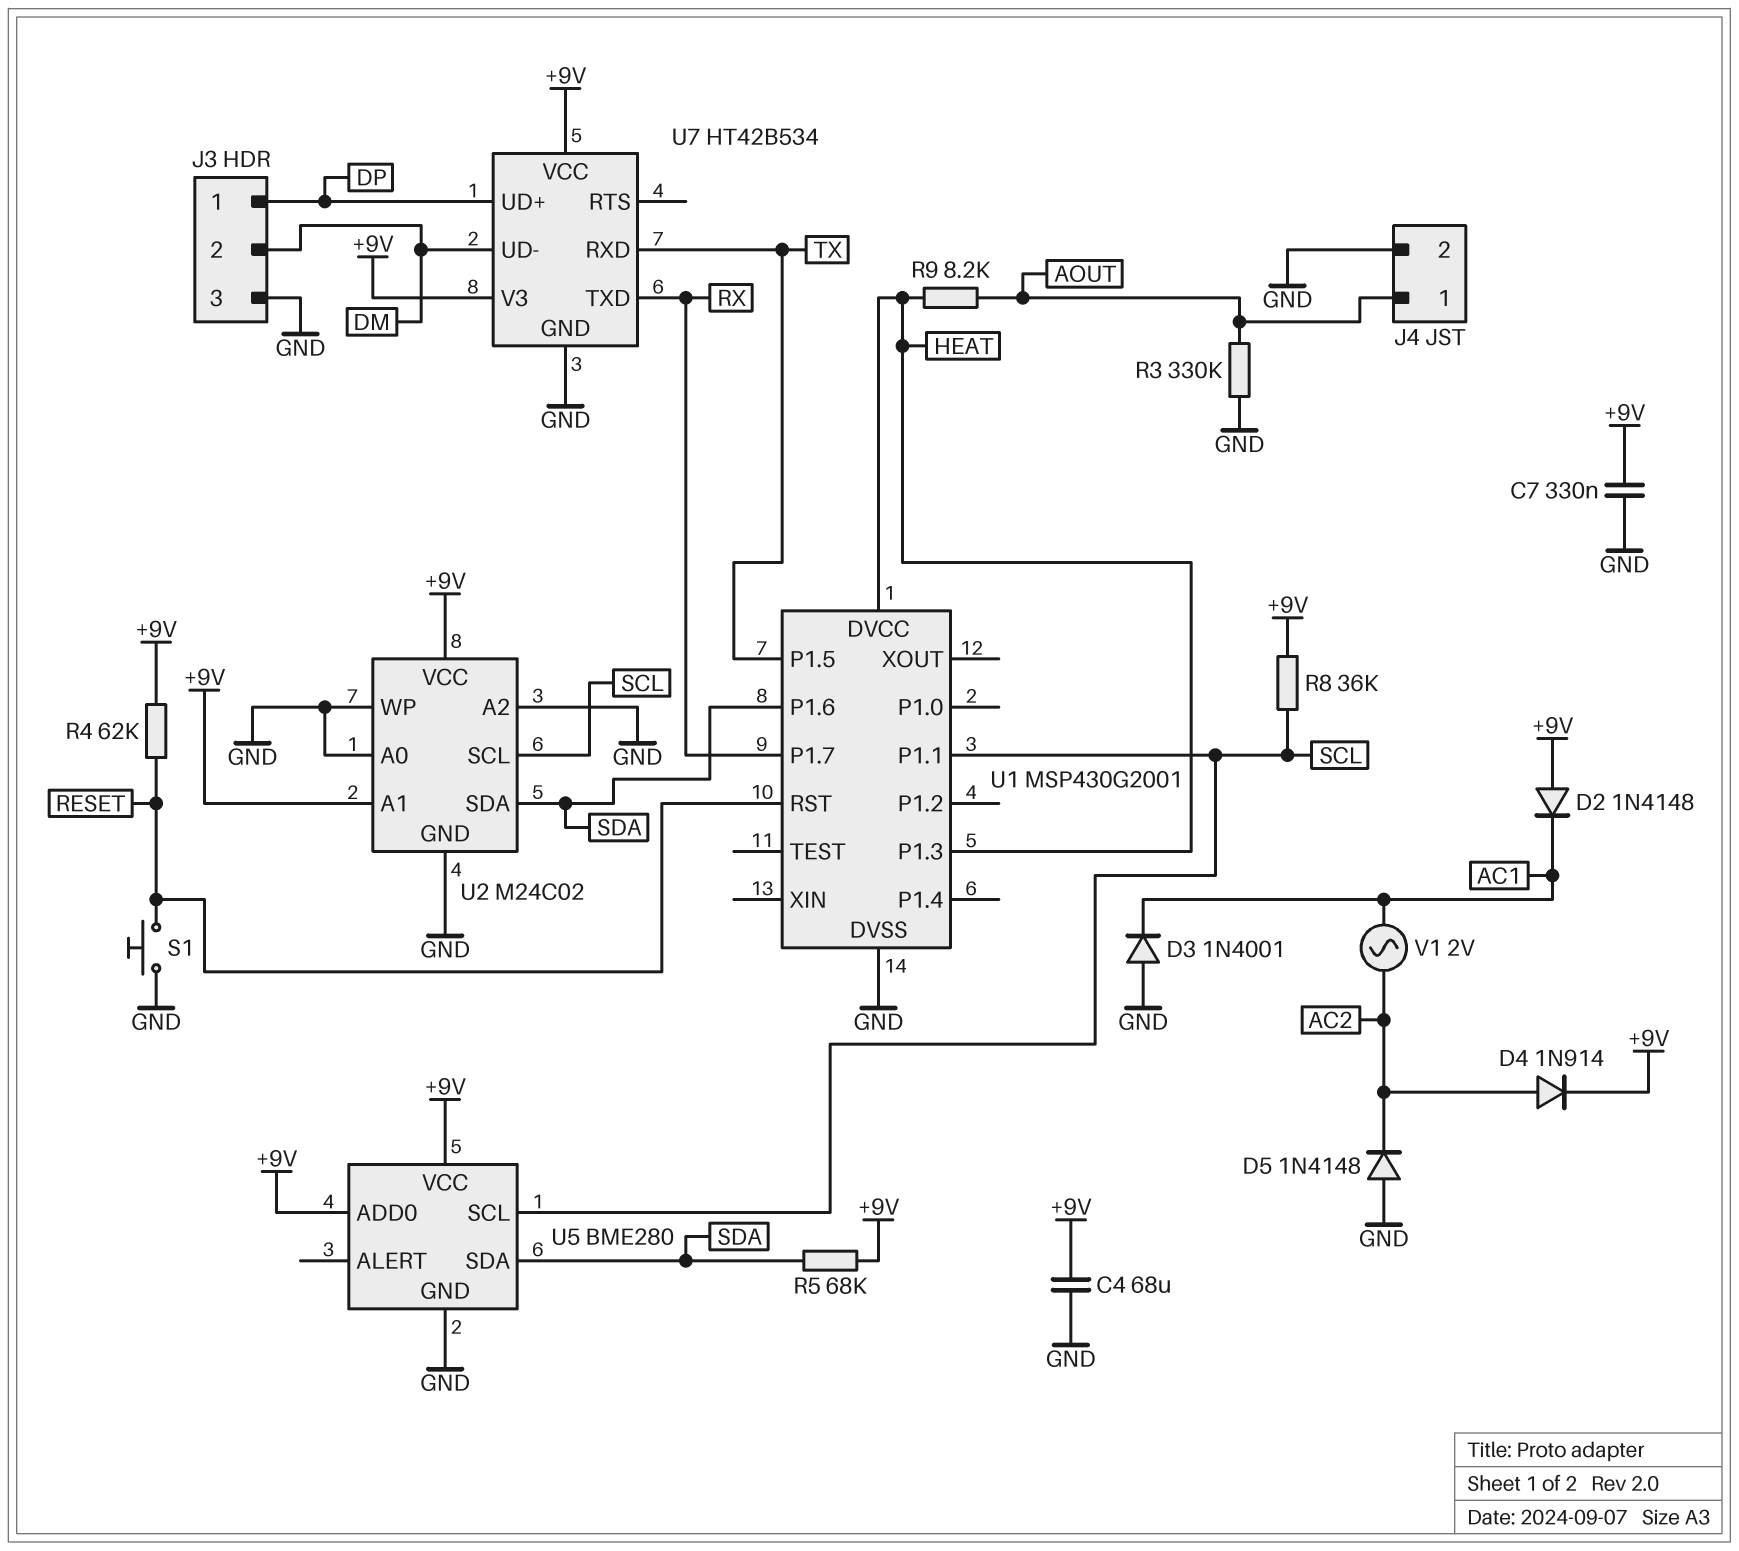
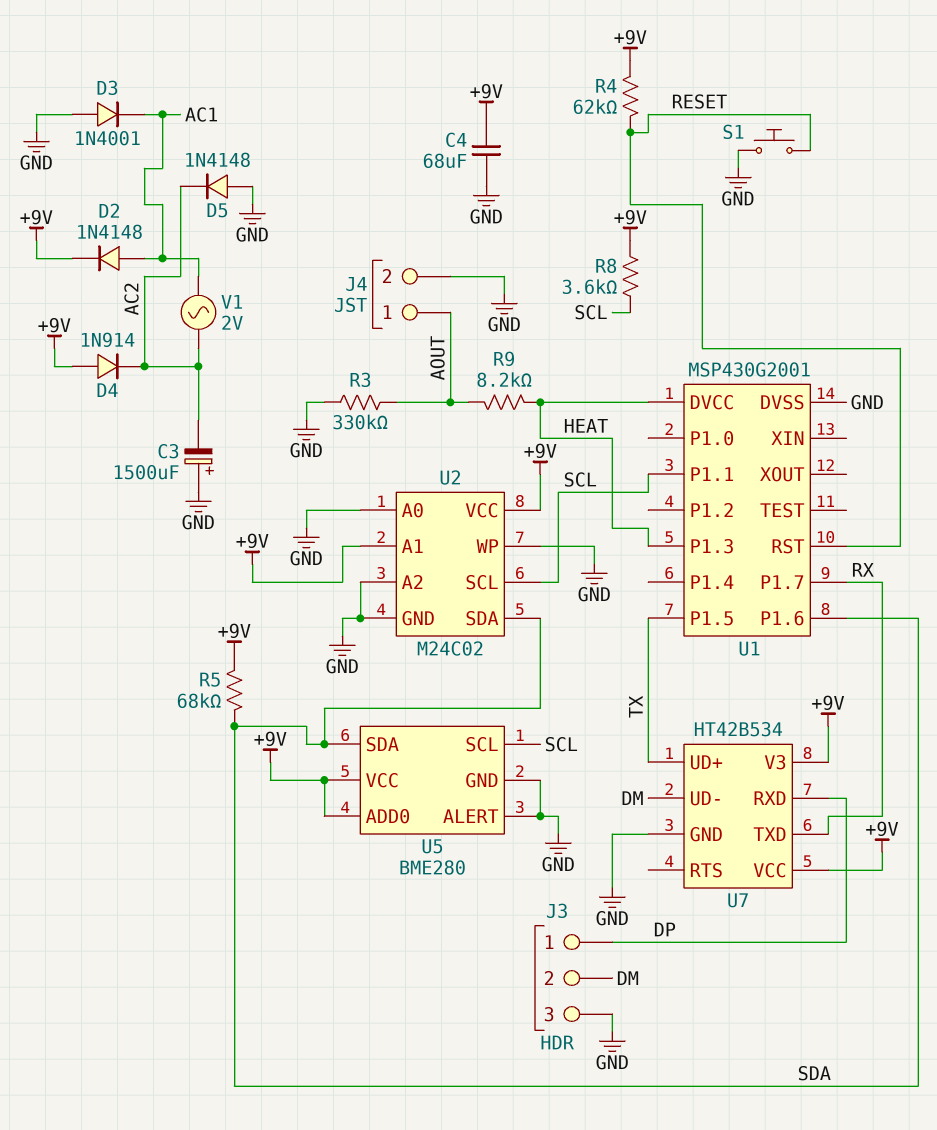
C3: none -> 1500uF (plus GND, minus AC2)
C7: 330nF (+9V, GND) -> none
D2: diode 1N4148 (A +9V, K AC1) -> diode 1N4148 (A AC1, K +9V)
D4: diode 1N914 (A AC2, K +9V) -> diode 1N914 (A +9V, K AC2)
R8: 36k (+9V, SCL) -> 3.6k (+9V, SCL)
U5 pin ALERT: none -> GND
U7 pin RXD: TX -> DP
U7 pin UD+: DP -> TX

